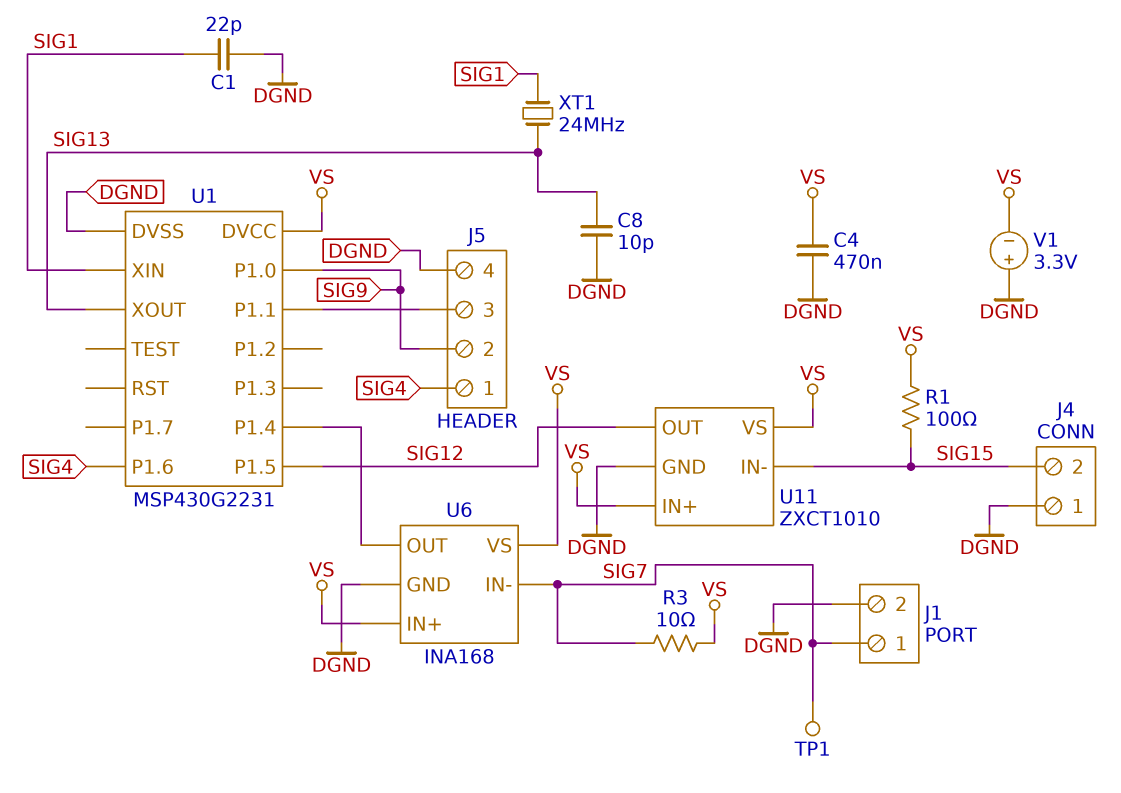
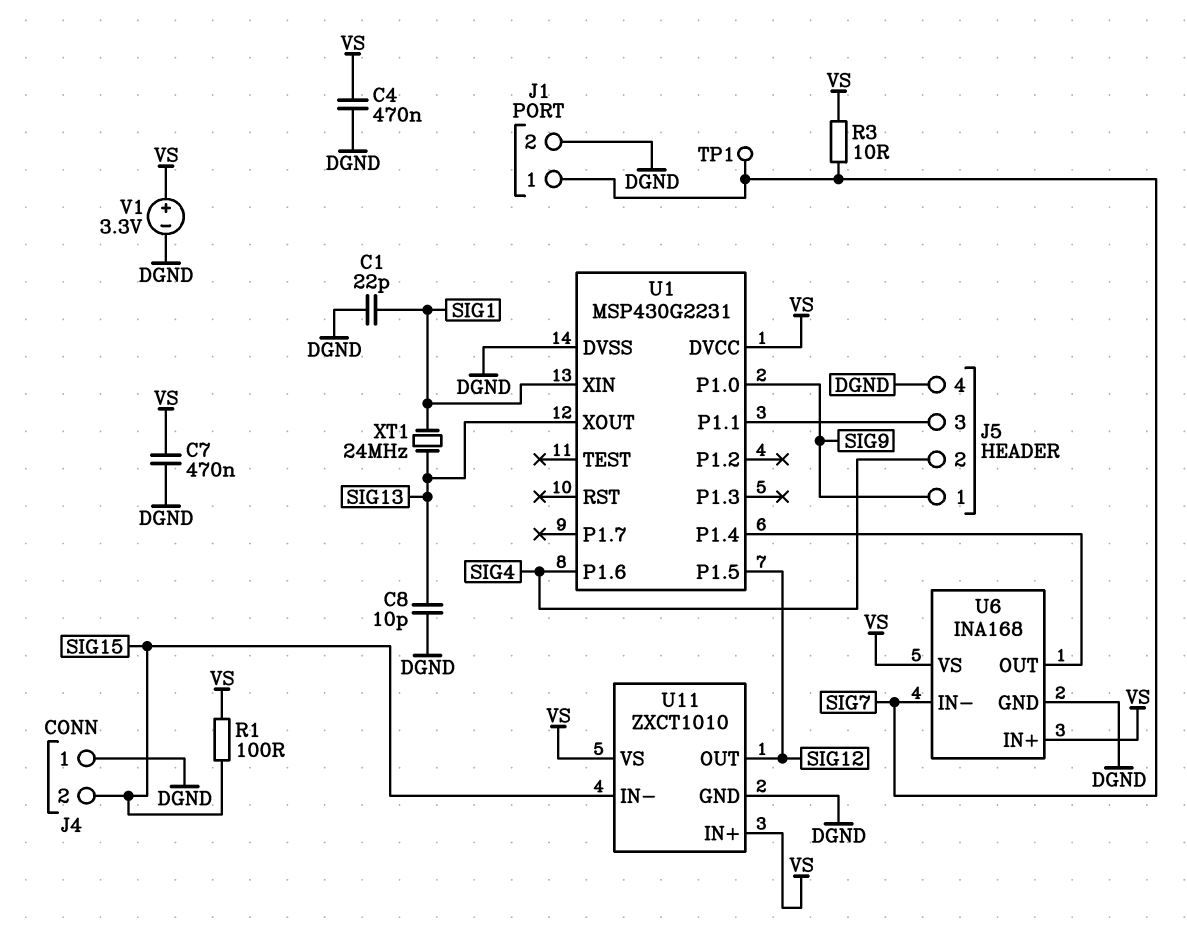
C7: none -> 470nF (DGND, VS)
J5 pin 1: SIG4 -> SIG9
J5 pin 2: SIG9 -> SIG4
V1: 3.3V (plus DGND, minus VS) -> 3.3V (plus VS, minus DGND)

